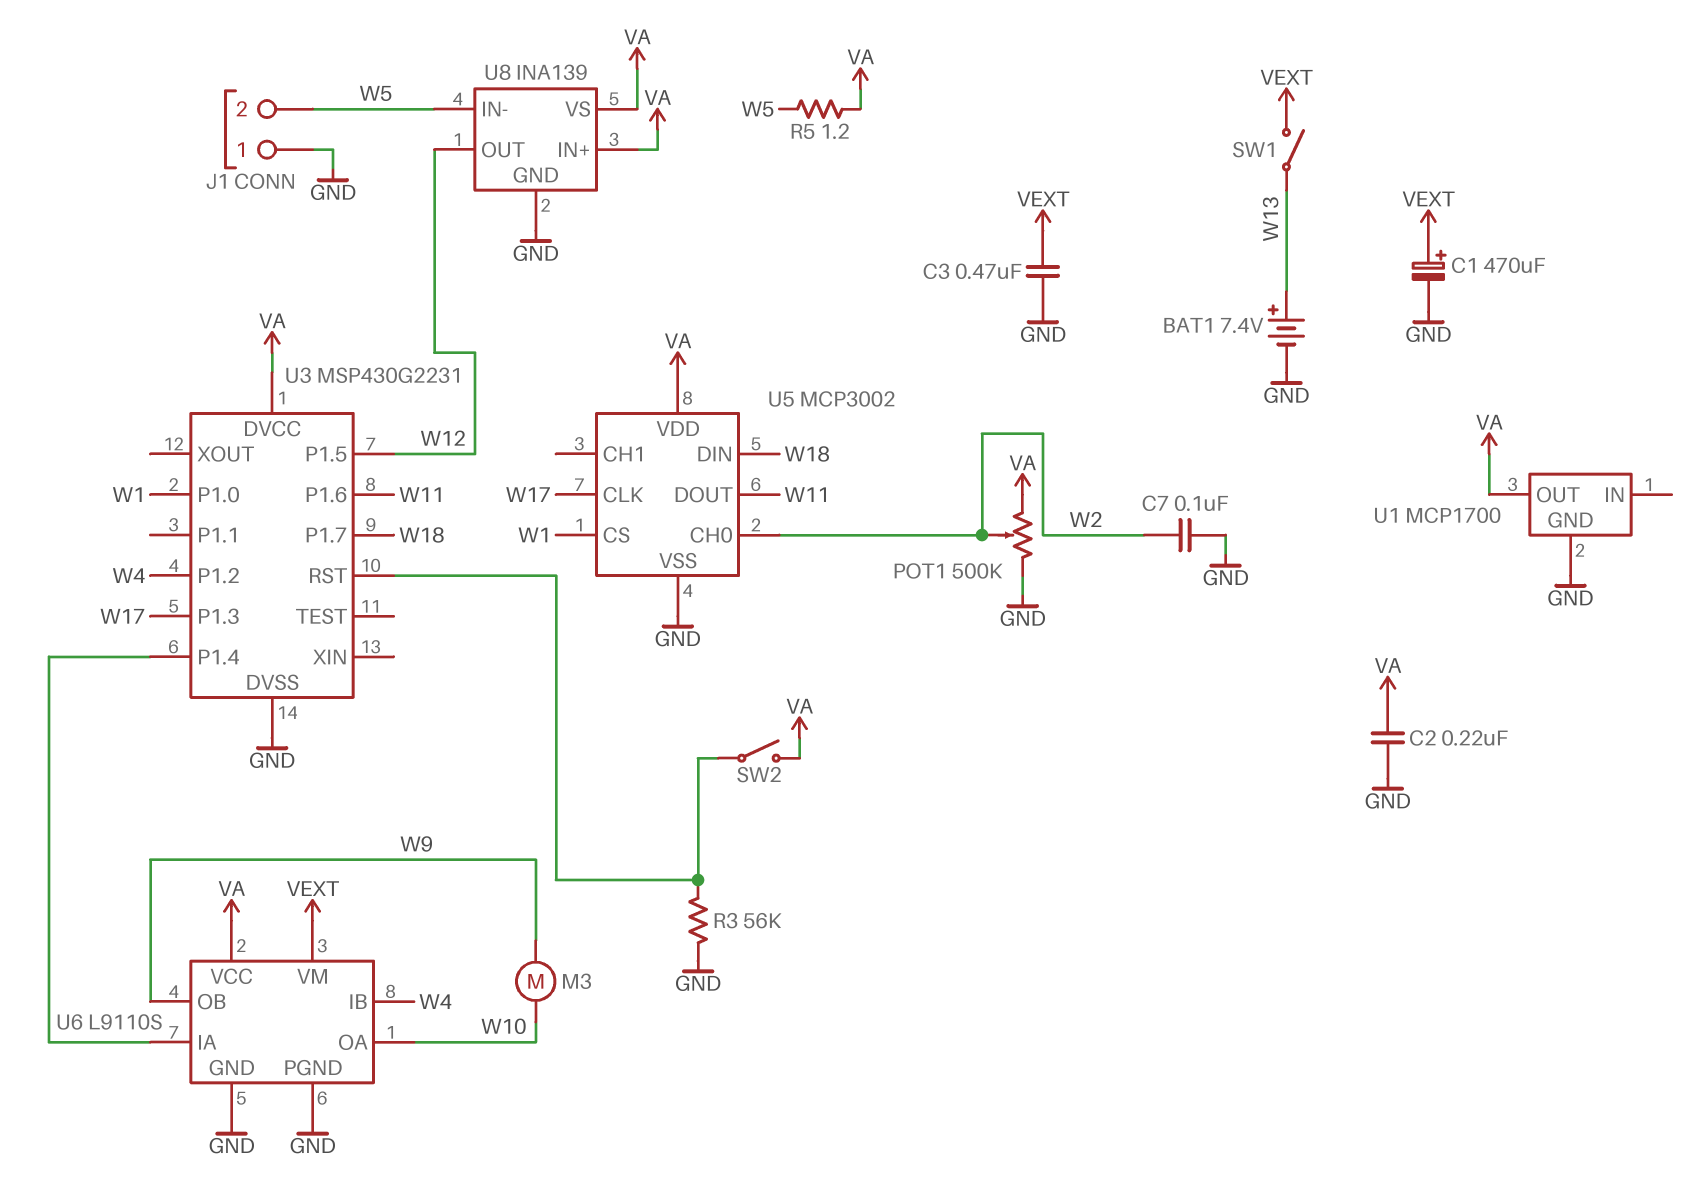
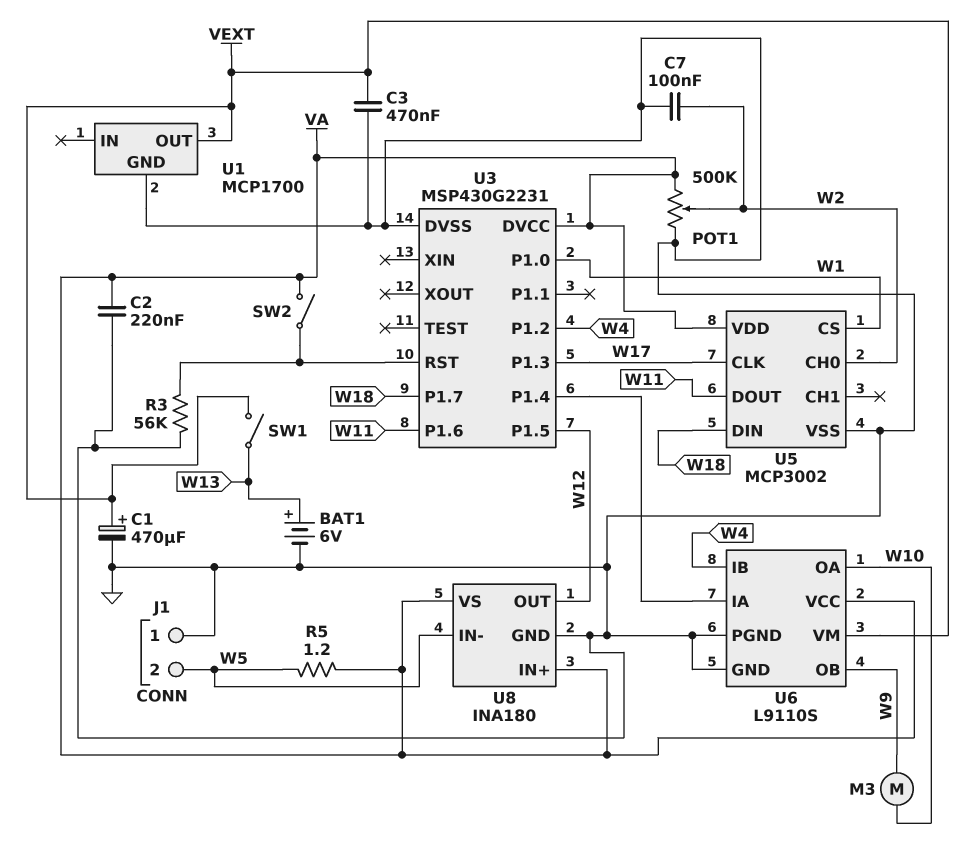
BAT1: 7.4V (plus W13, minus GND) -> 6V (plus W13, minus GND)
U1 pin OUT: VA -> VEXT
U8: INA139 -> INA180

